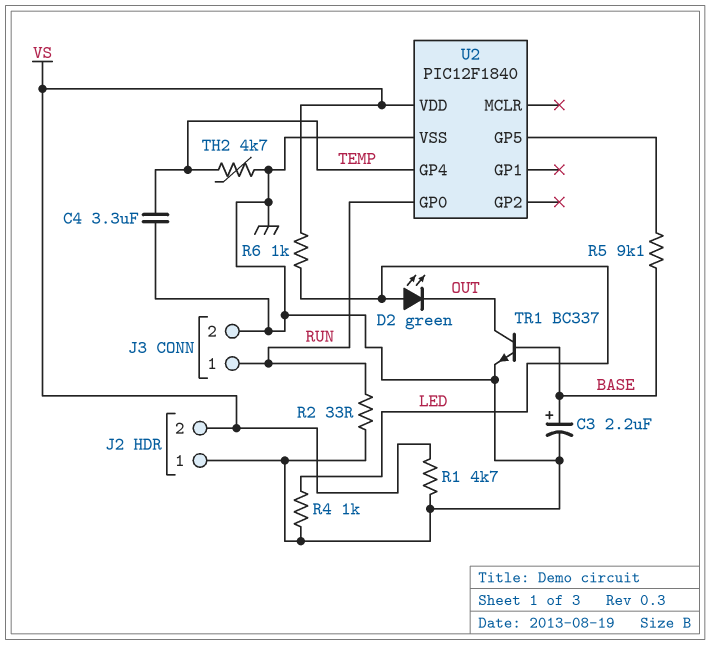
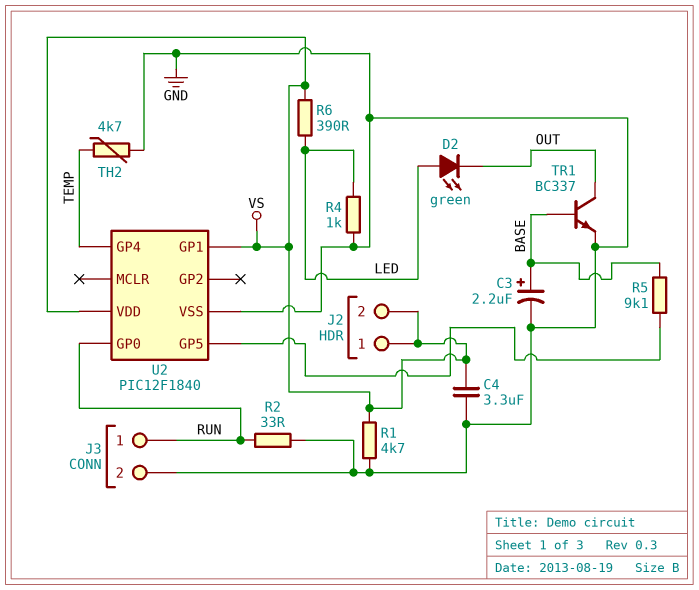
C4: 3.3uF (GND, TEMP) -> 3.3uF (GND, VS)
J2 pin 1: GND -> VS
R6: 1k (LED, VS) -> 390 (LED, VS)
U2 pin GP1: none -> VS

